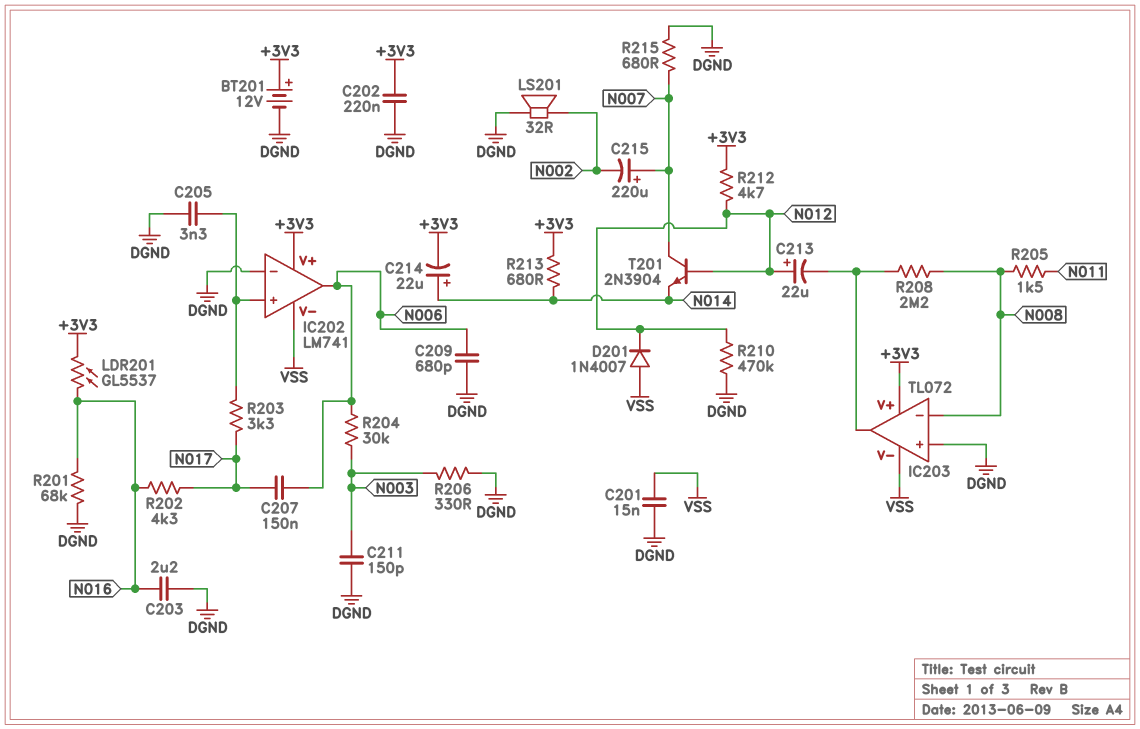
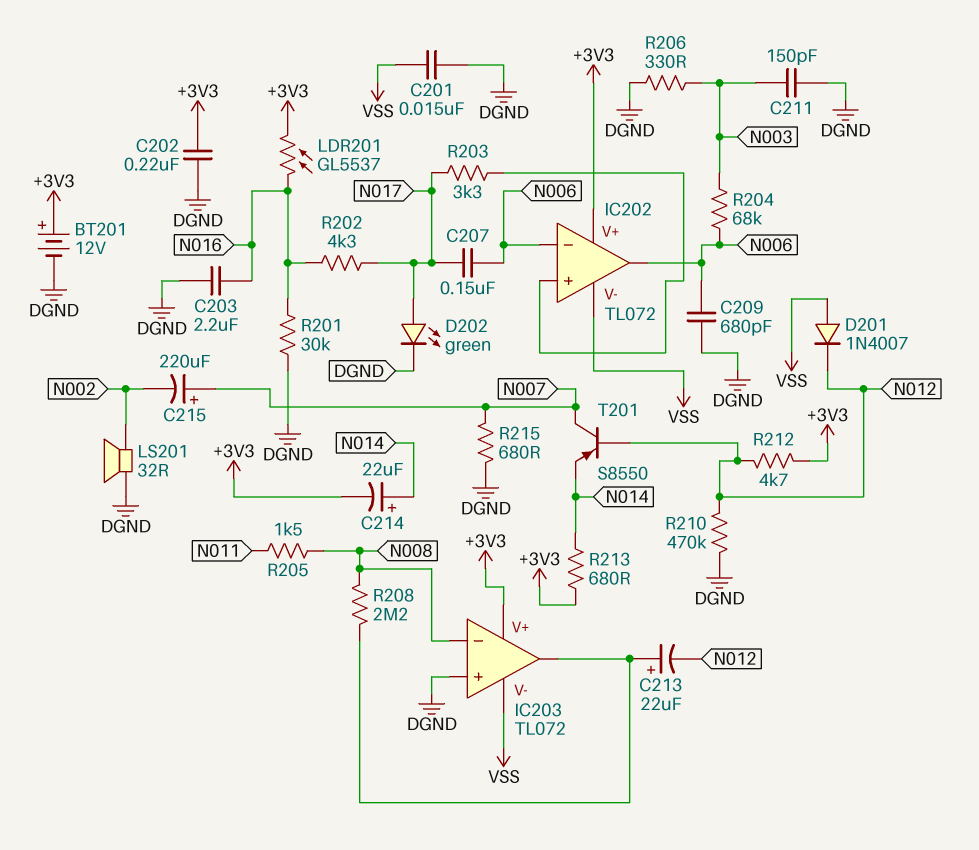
C205: 3.3nF (DGND, IC202/in+) -> none
C213: 22uF (plus N012, minus IC203/out) -> 22uF (plus IC203/out, minus N012)
D202: none -> LED green (A N017, K DGND)
IC202: LM741 -> TL072
IC202 pin in-: DGND -> N006
R201: 68k (DGND, N016) -> 30k (DGND, N016)
R204: 30k (N003, N006) -> 68k (N003, N006)
T201: NPN 2N3904 (B N012, C N007, E N014) -> PNP S8550 (B N012, C N007, E N014)

